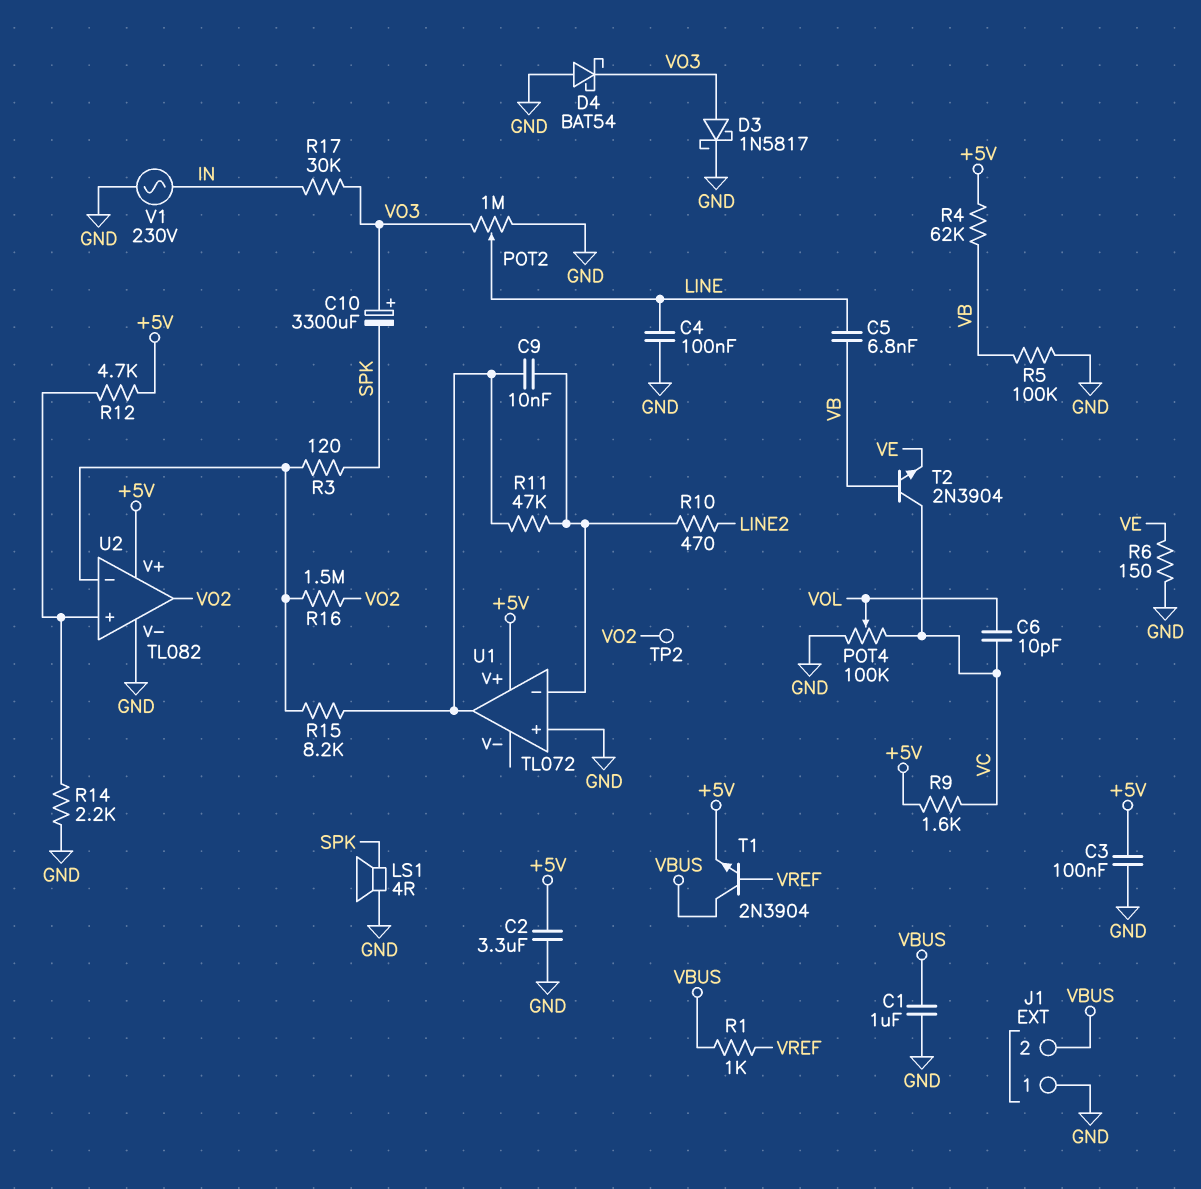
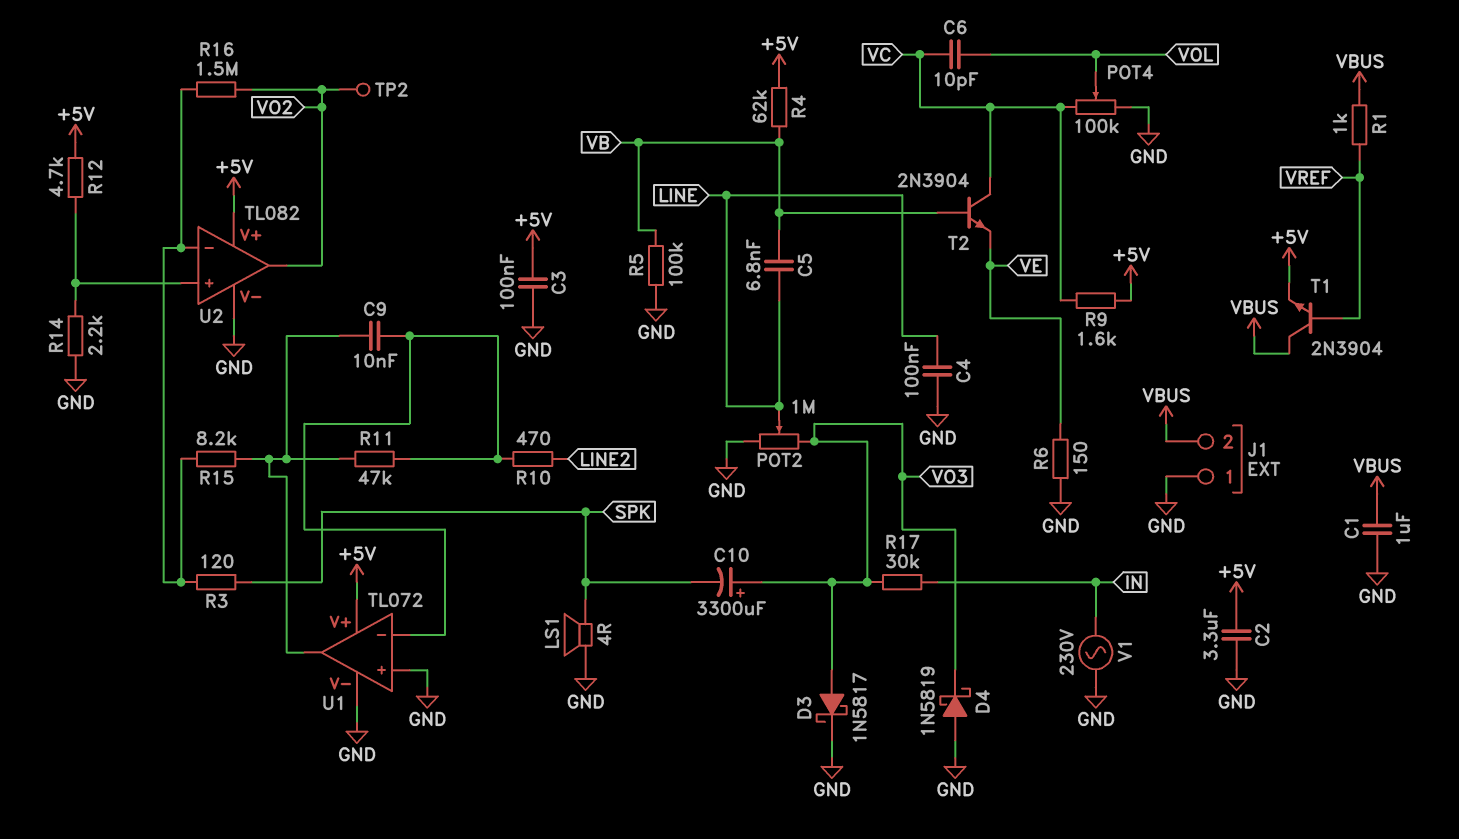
D4: schottky BAT54 (A GND, K VO3) -> schottky 1N5819 (A GND, K VO3)
U1 pin V-: none -> GND

